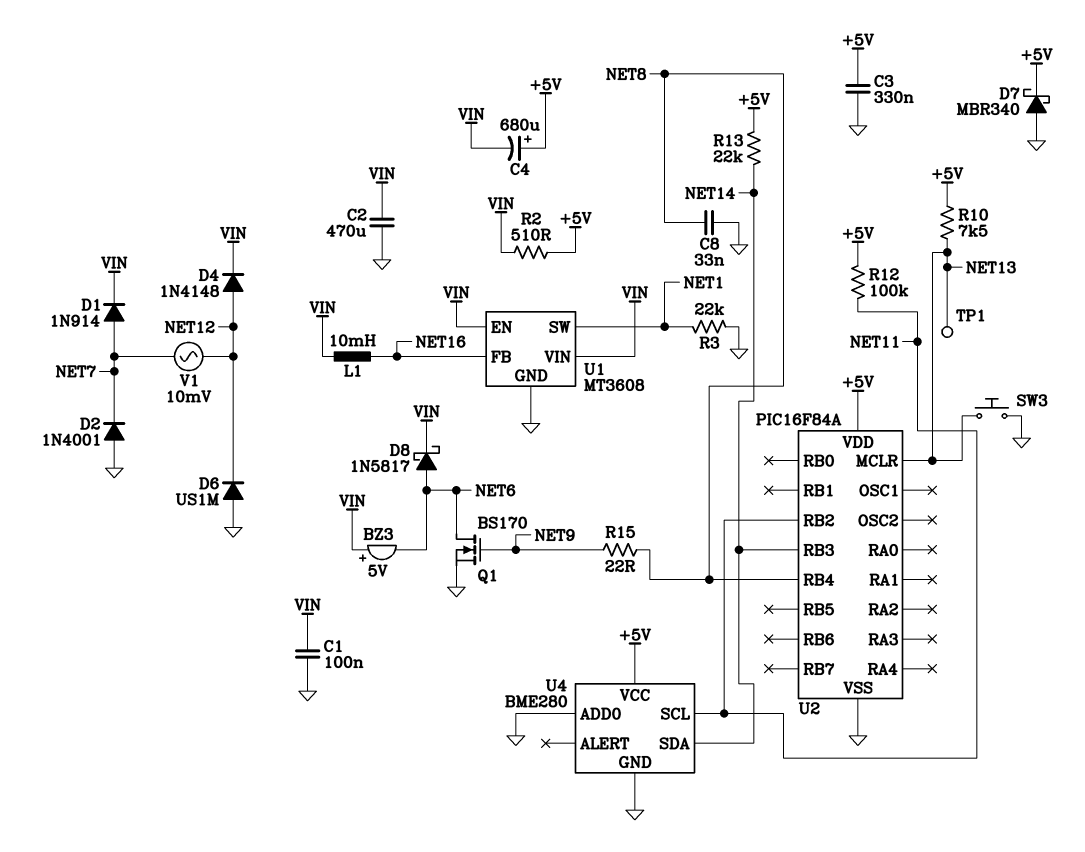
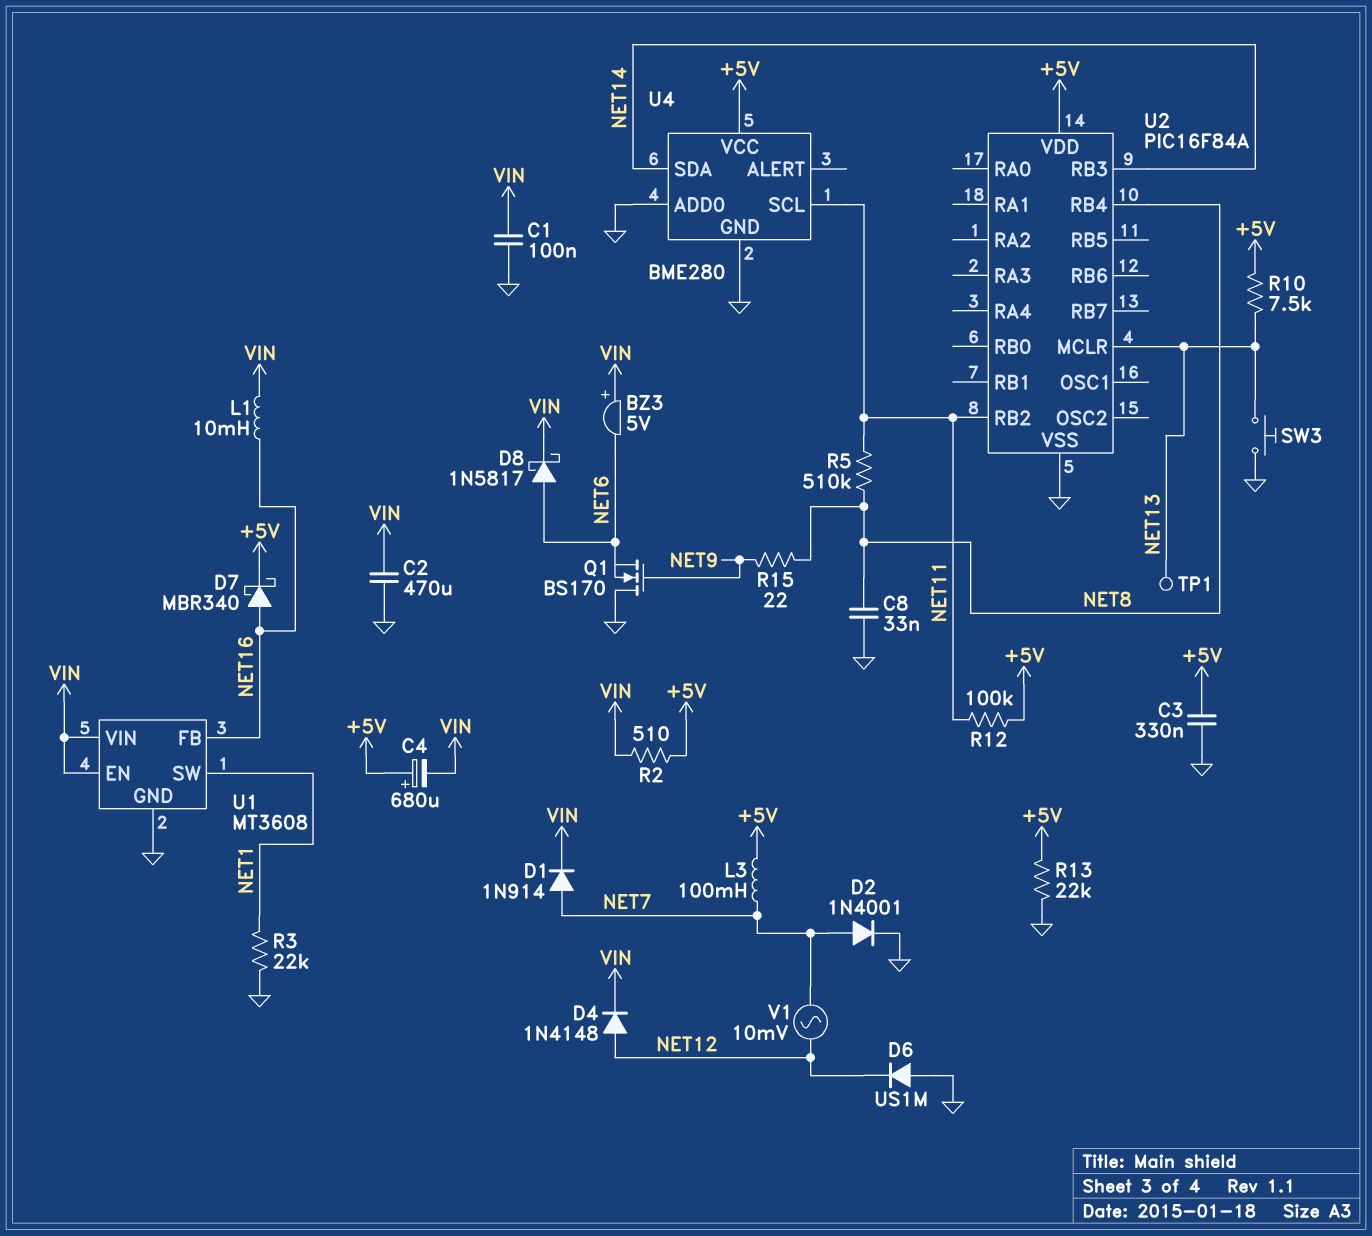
D2: diode 1N4001 (A GND, K NET7) -> diode 1N4001 (A NET7, K GND)
D7: schottky MBR340 (A GND, K +5V) -> schottky MBR340 (A NET16, K +5V)
L3: none -> 100mH (+5V, NET7)
Q1: NMOS BS170 (G NET9, D NET6, S GND) -> NMOS BS170 (G NET9, D GND, S NET6)
R5: none -> 510k (NET8, NET11)
R13: 22k (+5V, NET14) -> 22k (+5V, GND)

